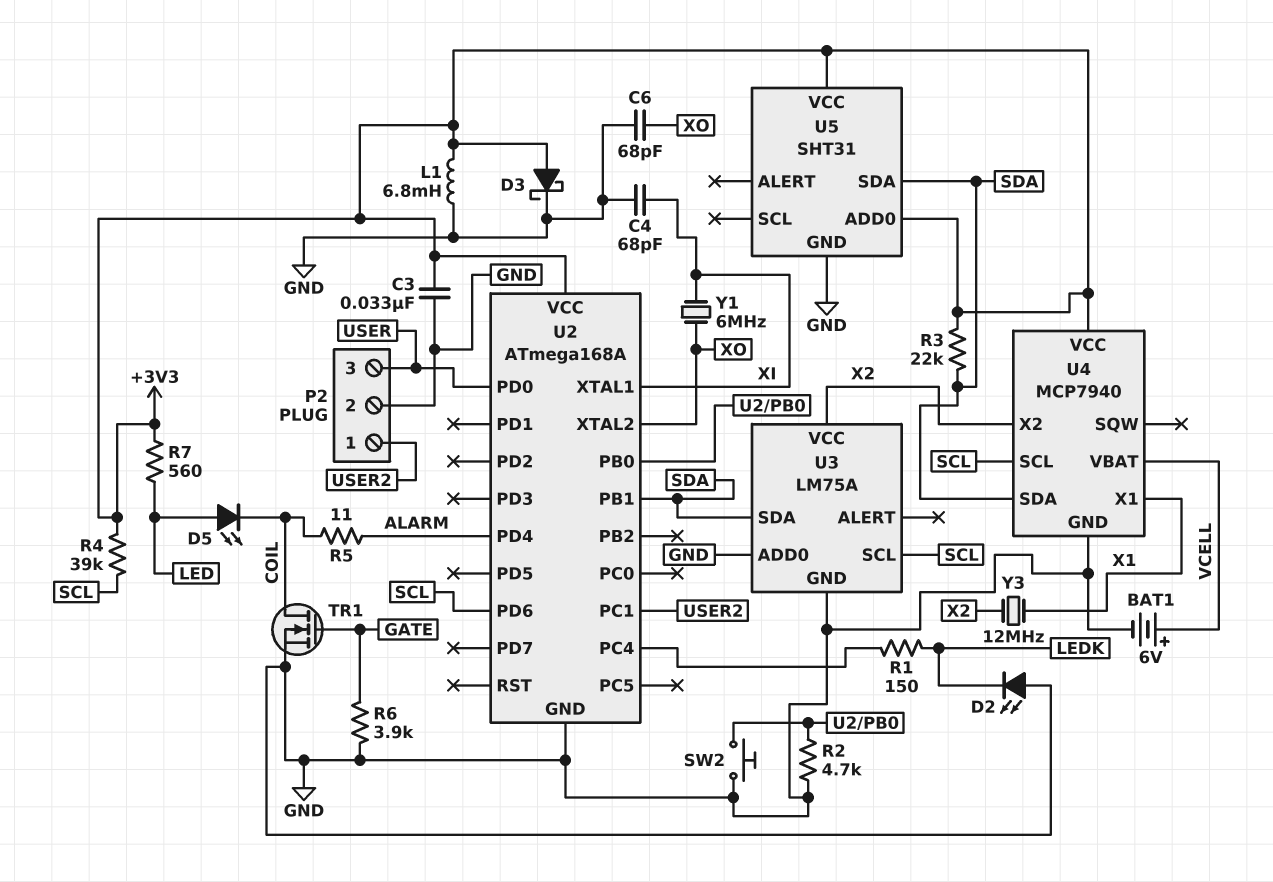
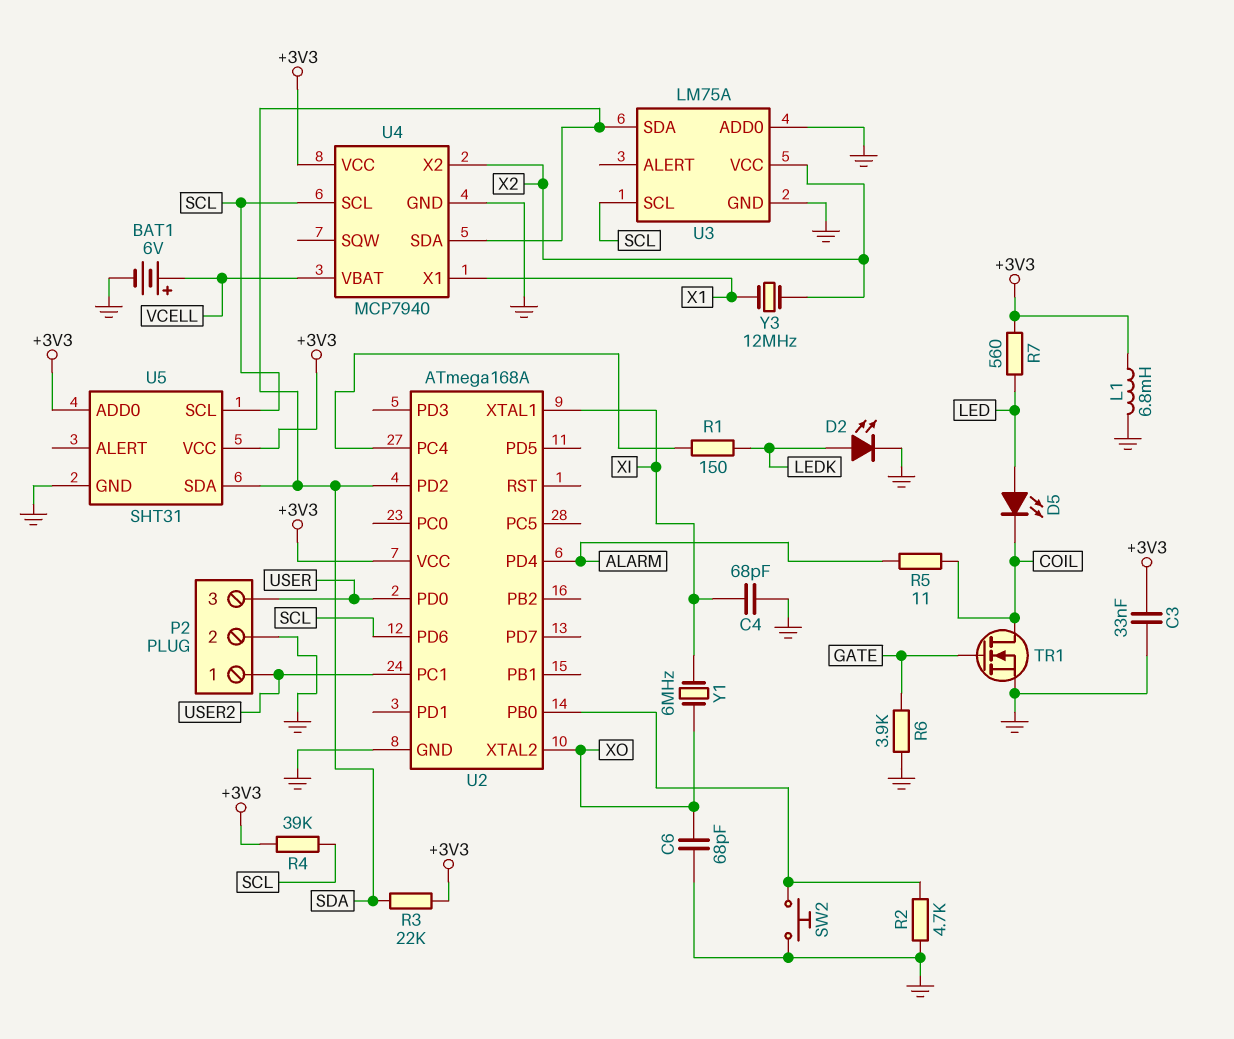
D2: LED (A GND, K LEDK) -> LED (A LEDK, K GND)
D3: schottky (A +3V3, K GND) -> none
U2 pin PB1: SDA -> none
U2 pin PD2: none -> SDA
U5 pin SCL: none -> SCL

